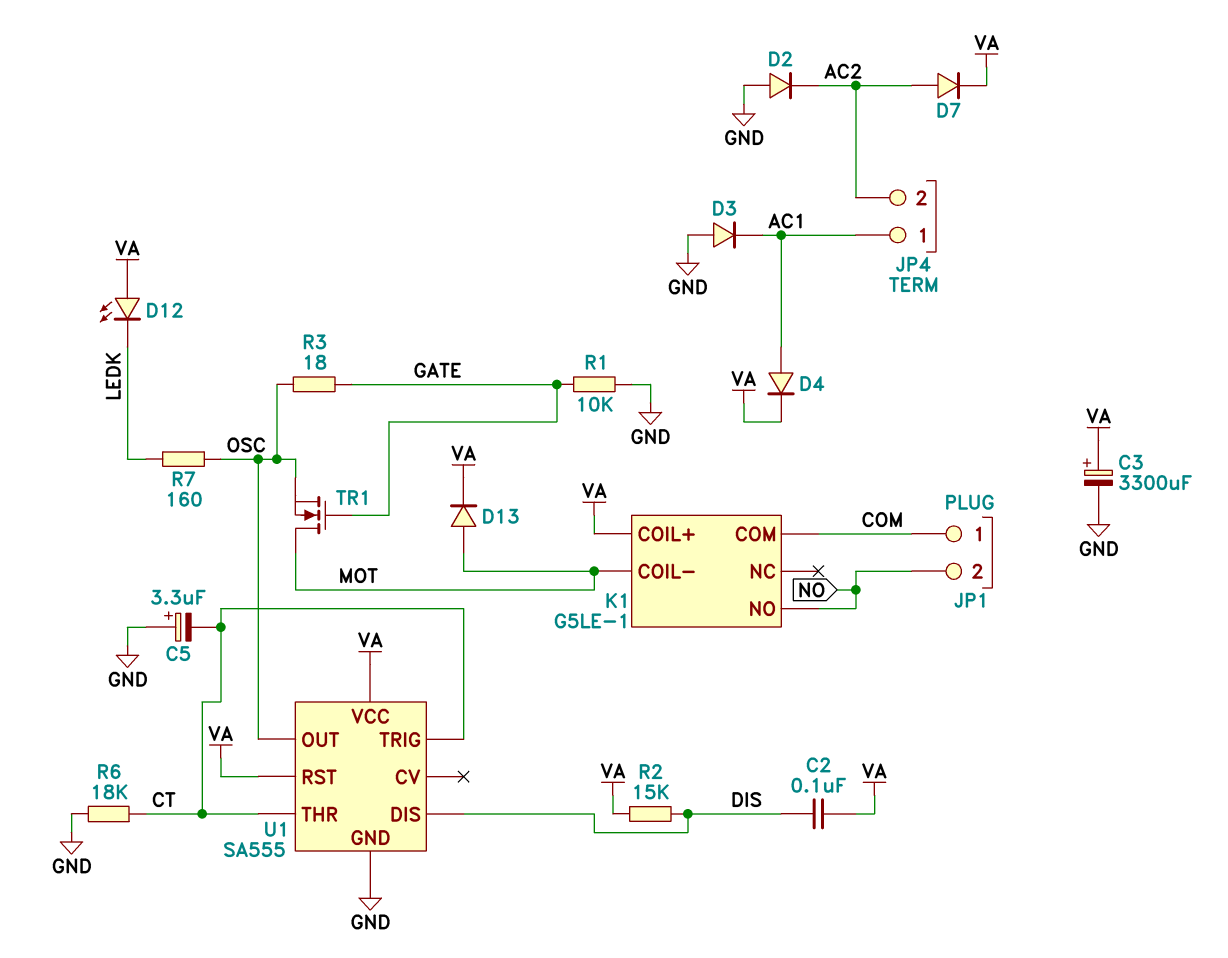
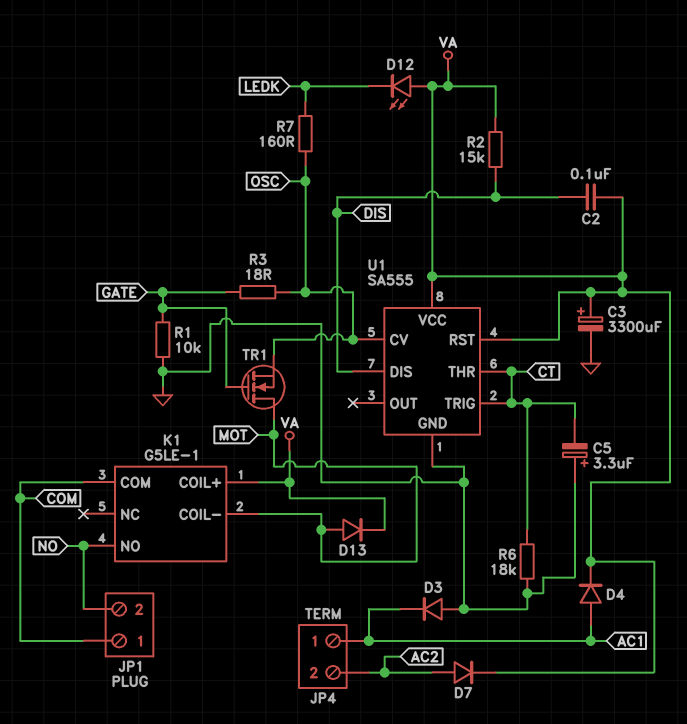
D2: diode (A GND, K AC2) -> none
U1 pin CV: none -> OSC
U1 pin OUT: OSC -> none

